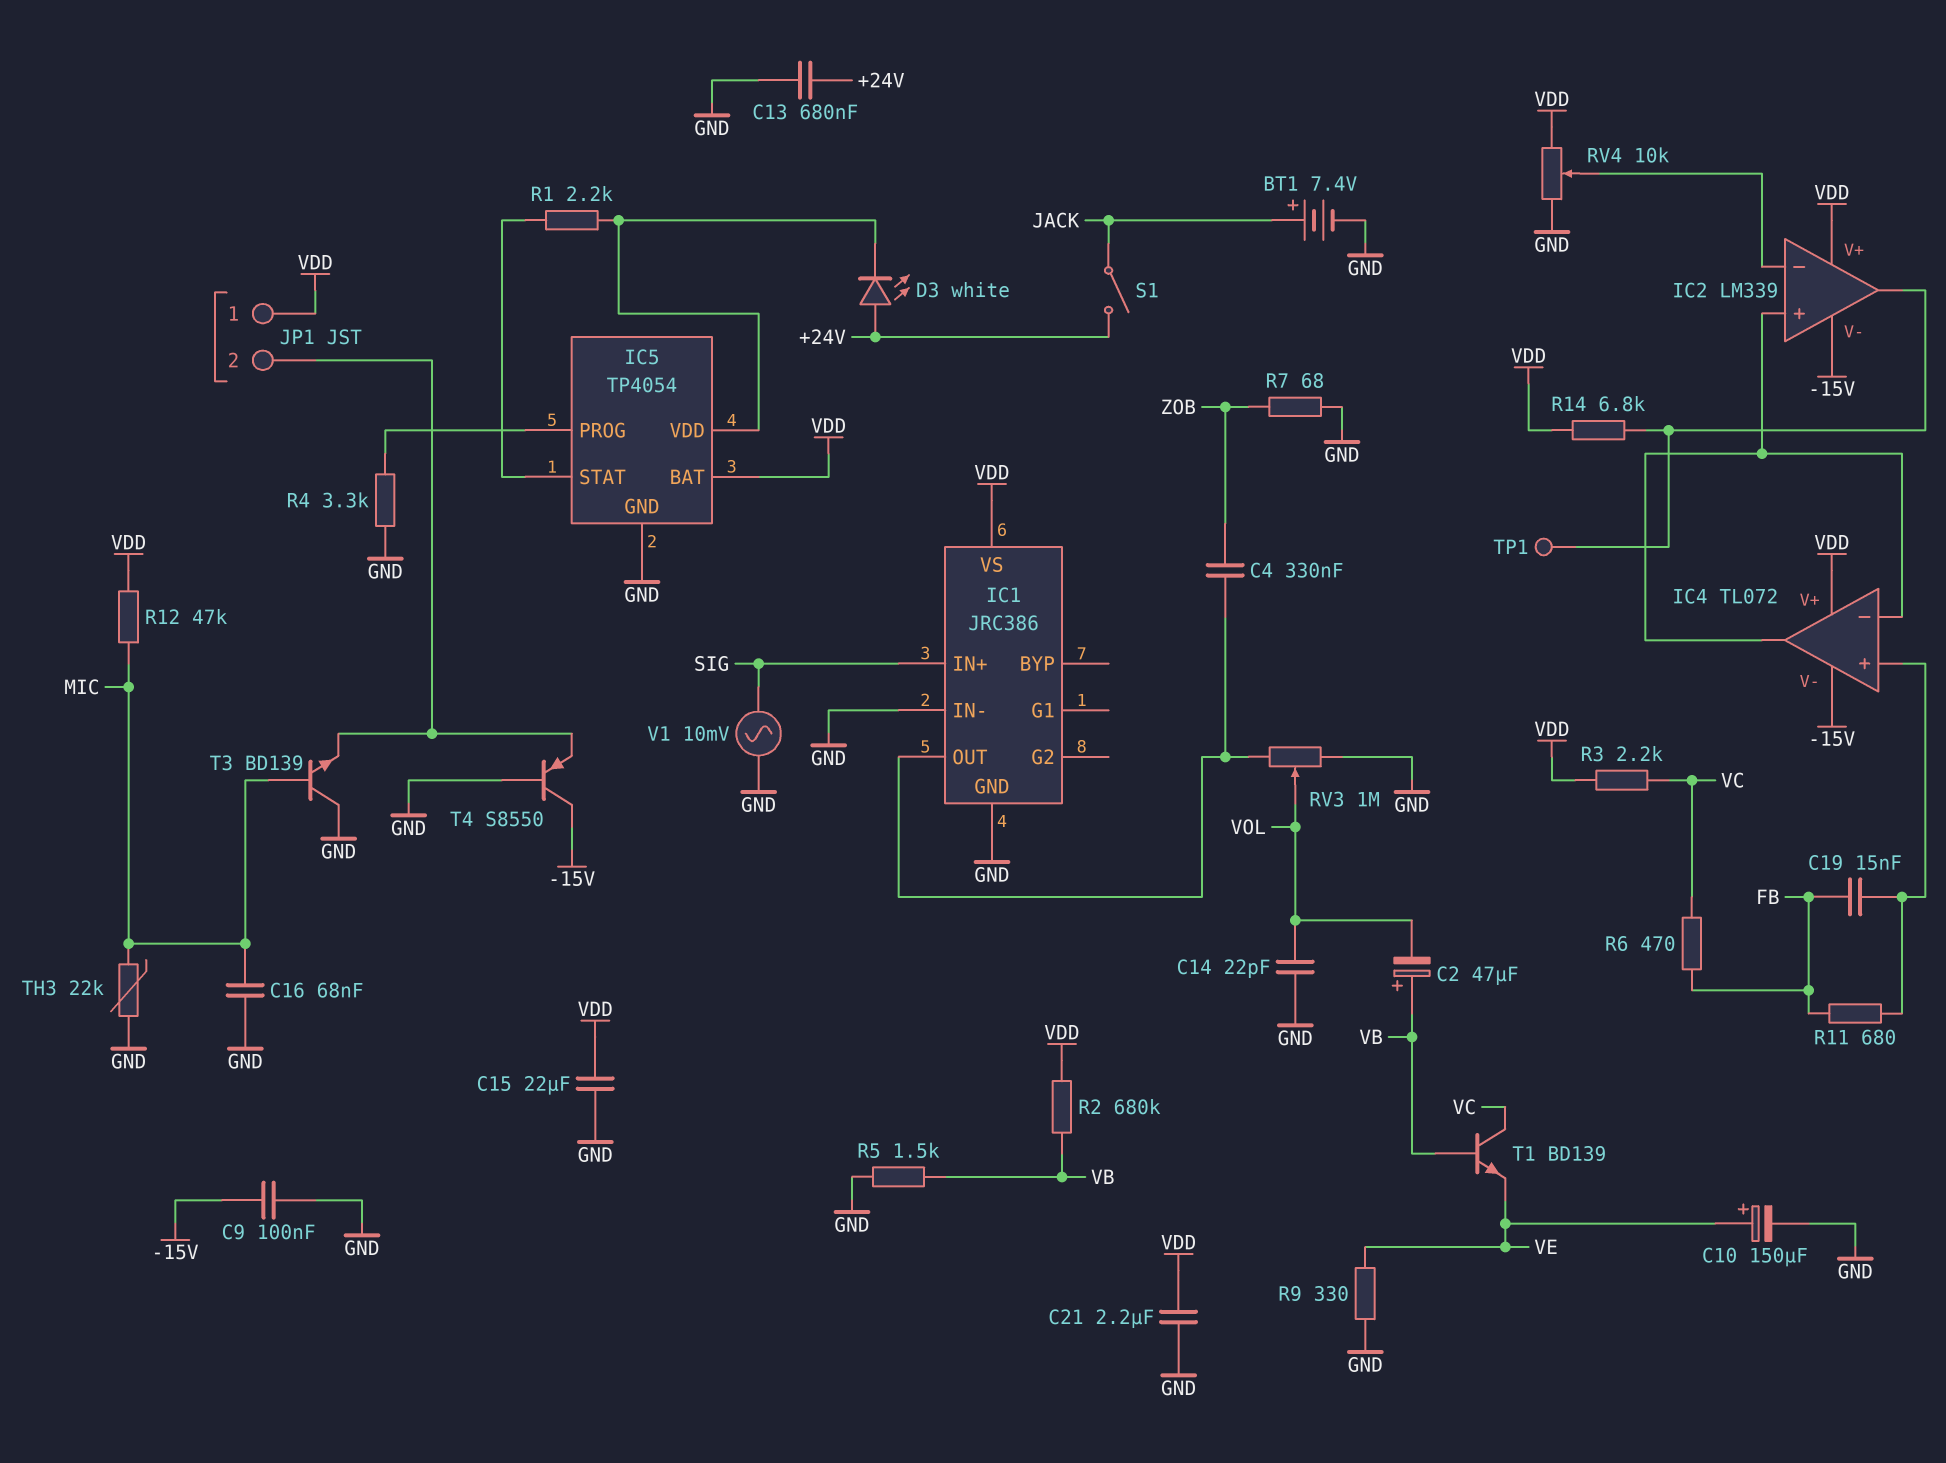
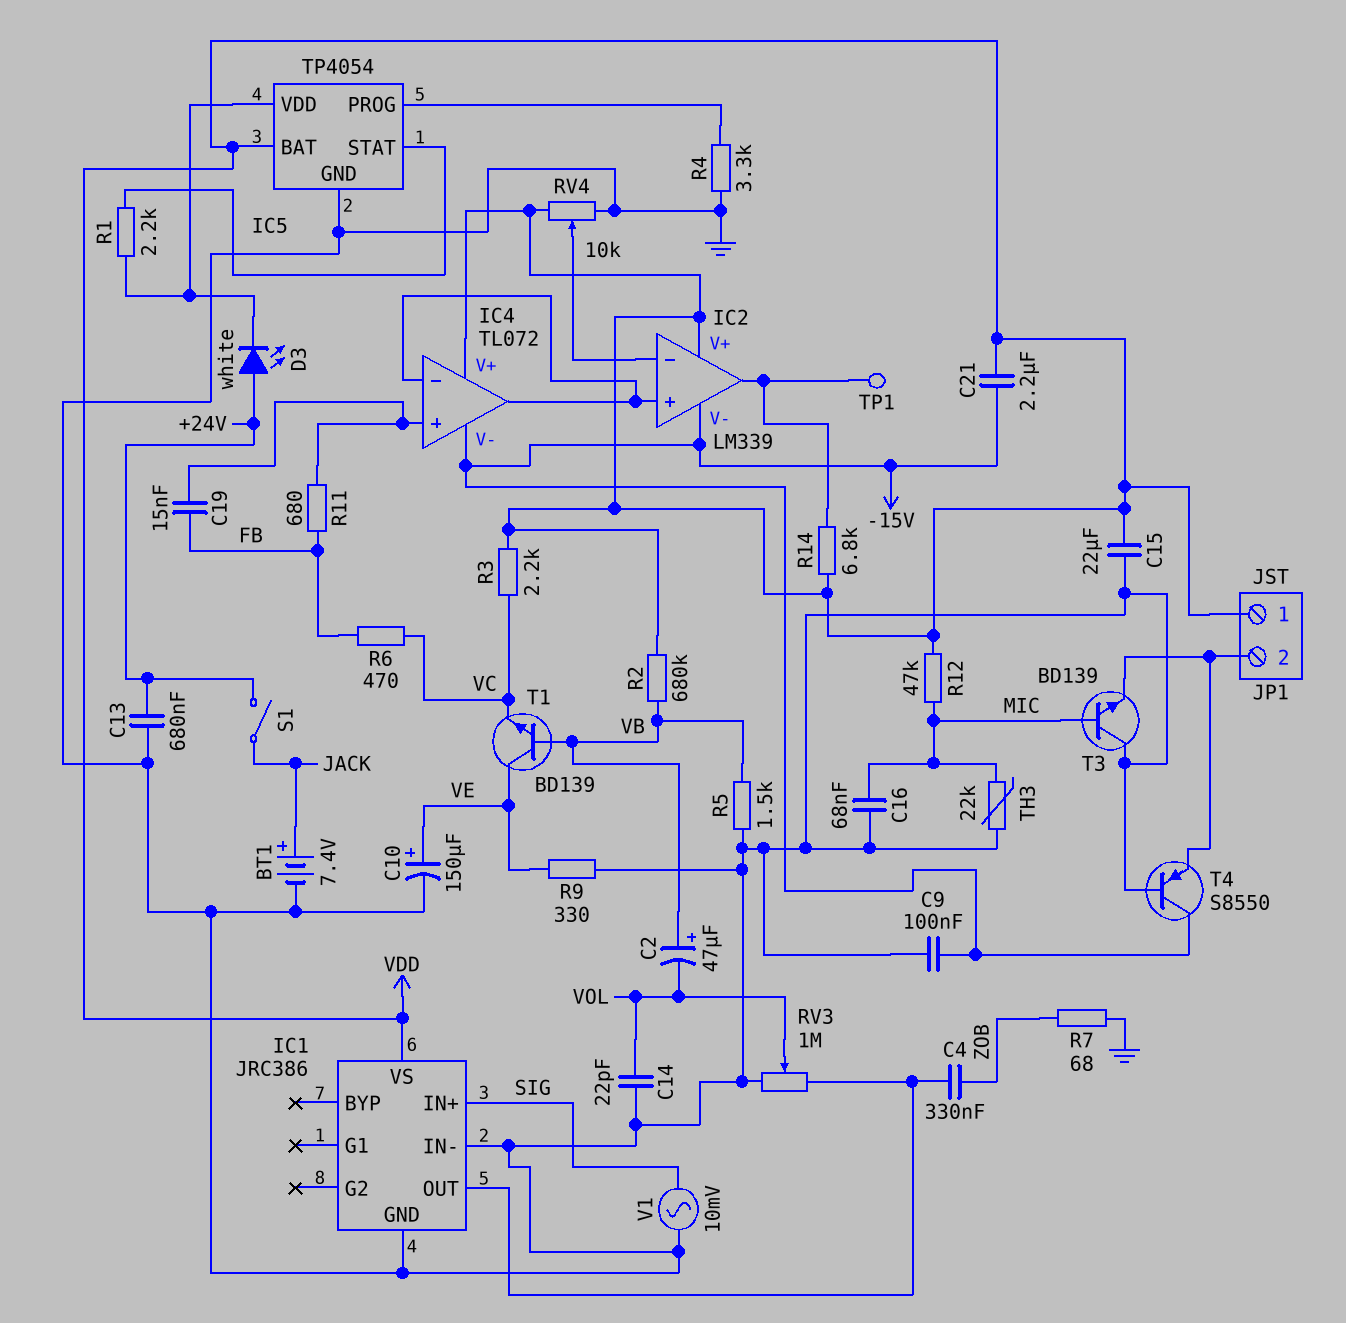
C21: 2.2uF (GND, VDD) -> 2.2uF (-15V, VDD)
T1: NPN BD139 (B VB, C VC, E VE) -> NPN BD139 (B VB, C VE, E VC)

